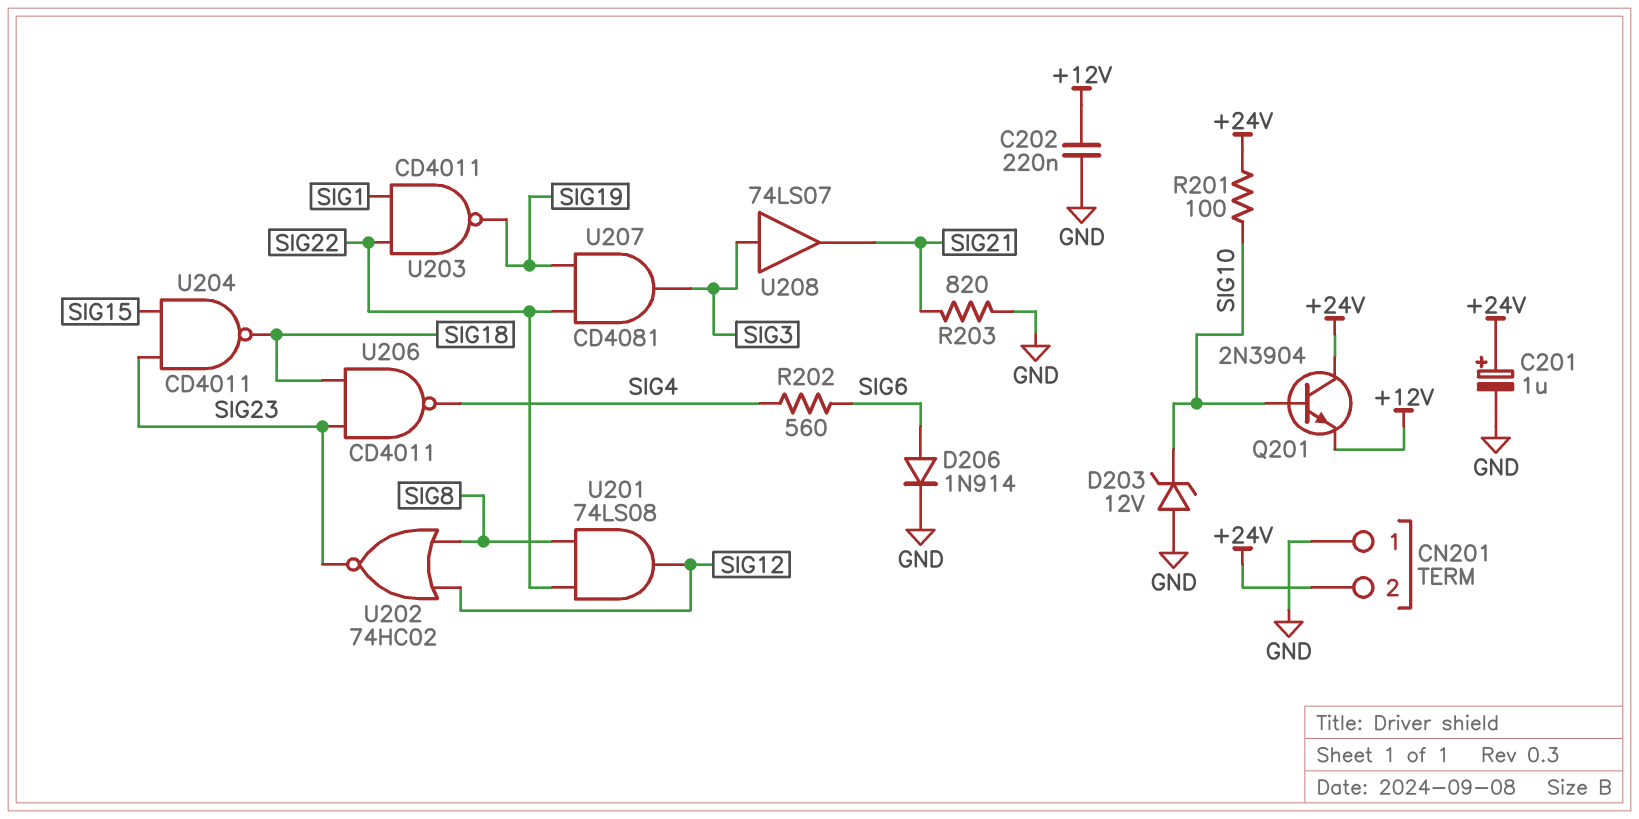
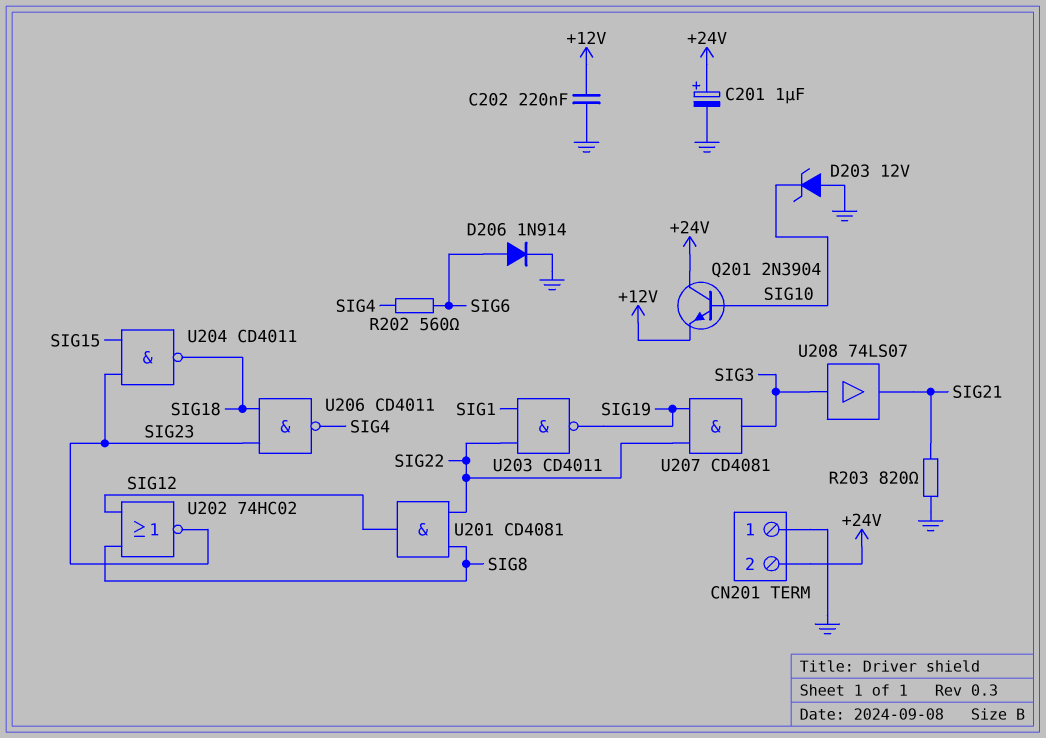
R201: 100 (+24V, SIG10) -> none
U201: AND 74LS08 (in SIG8, in SIG22, out SIG12) -> AND CD4081 (in SIG8, in SIG22, out SIG12)

